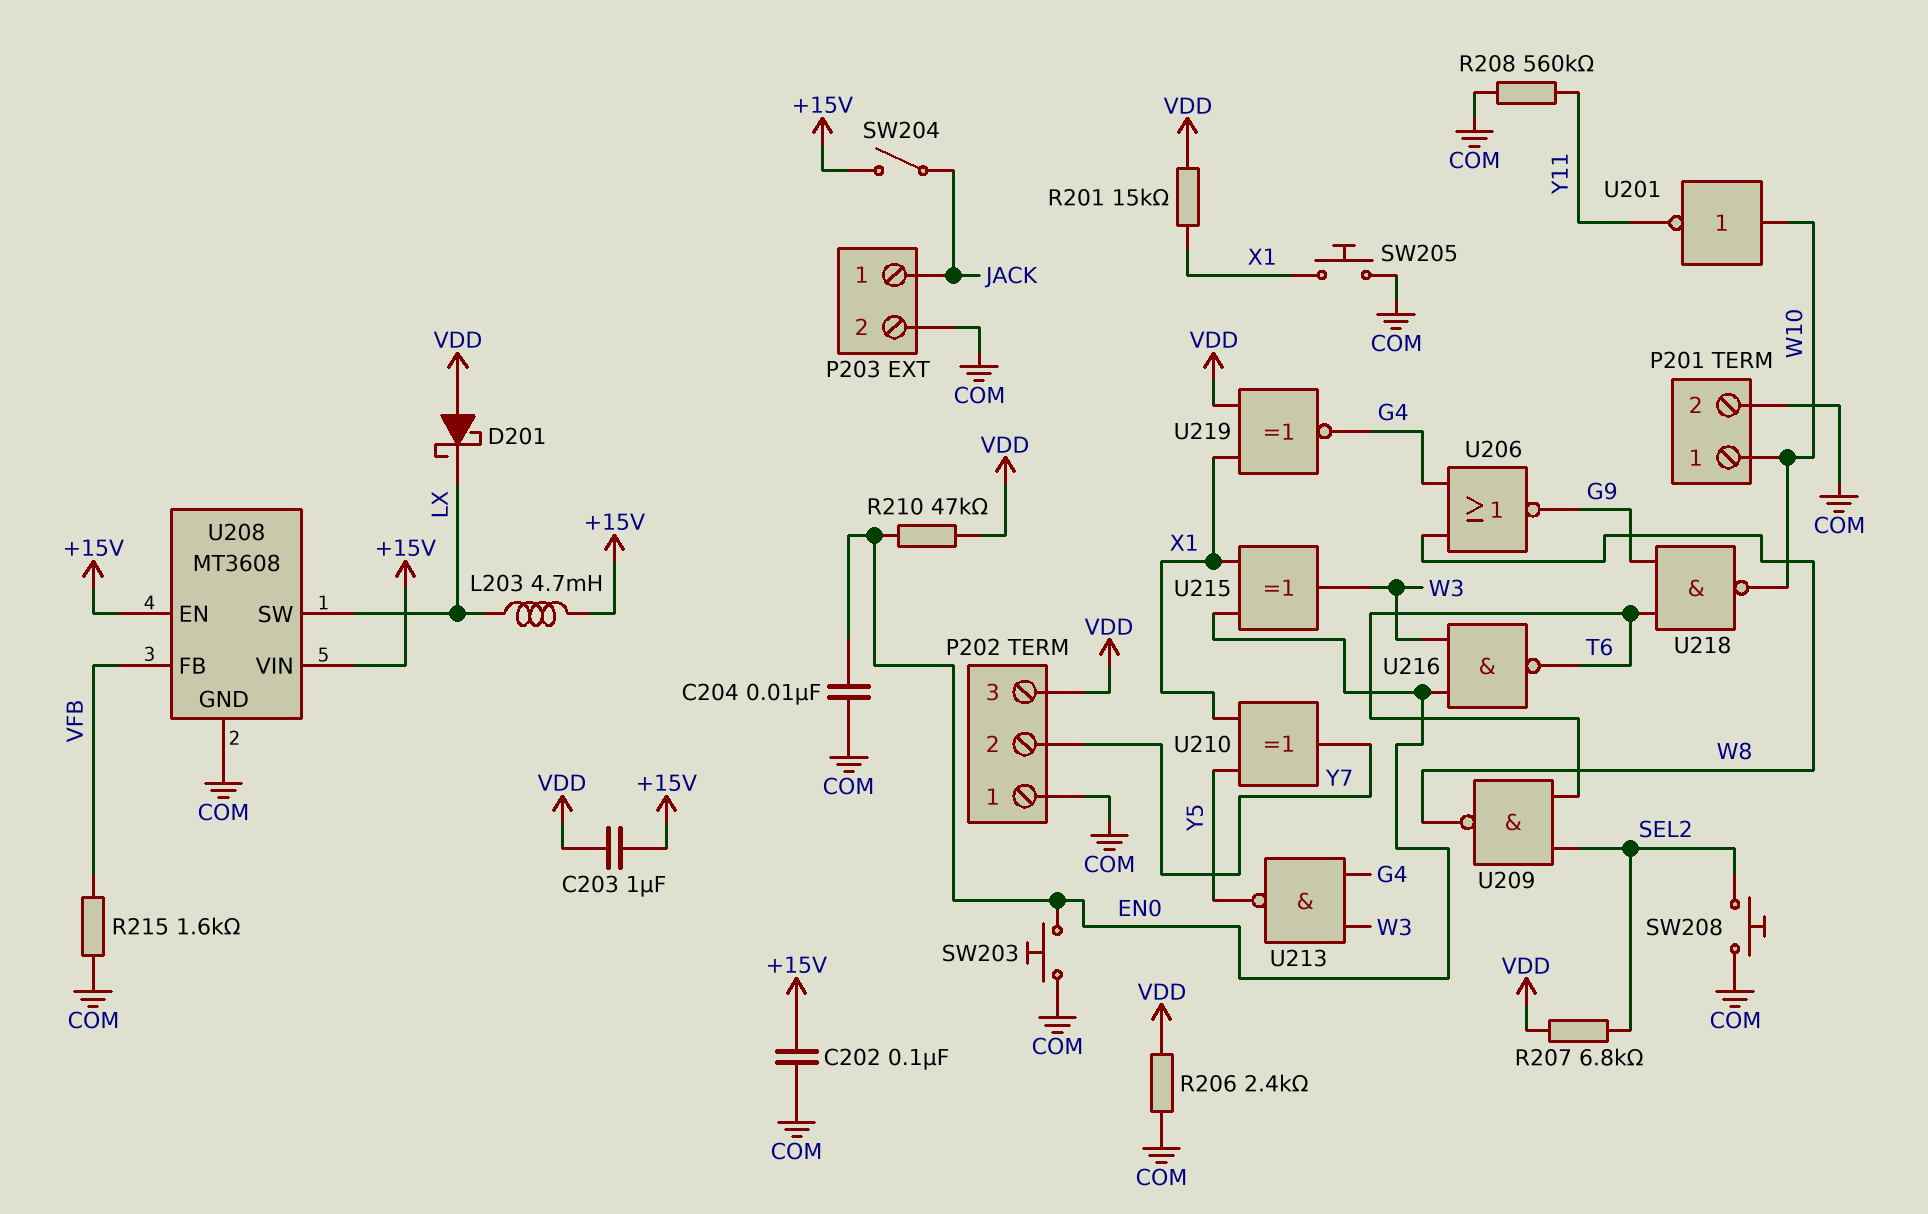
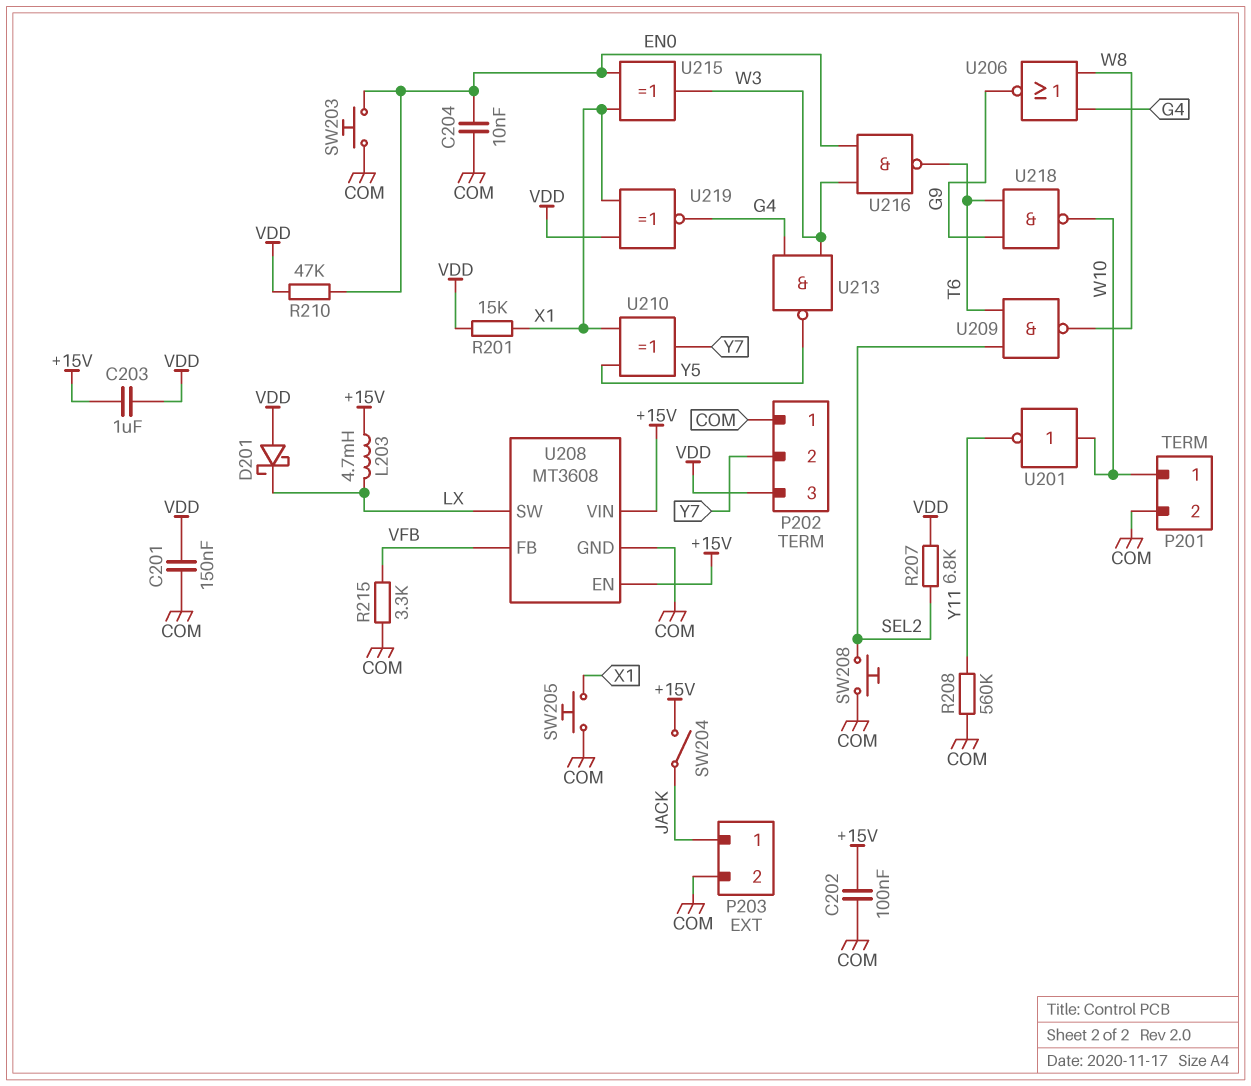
C201: none -> 150nF (COM, VDD)
R206: 2.4k (COM, VDD) -> none
R215: 1.6k (COM, VFB) -> 3.3k (COM, VFB)

